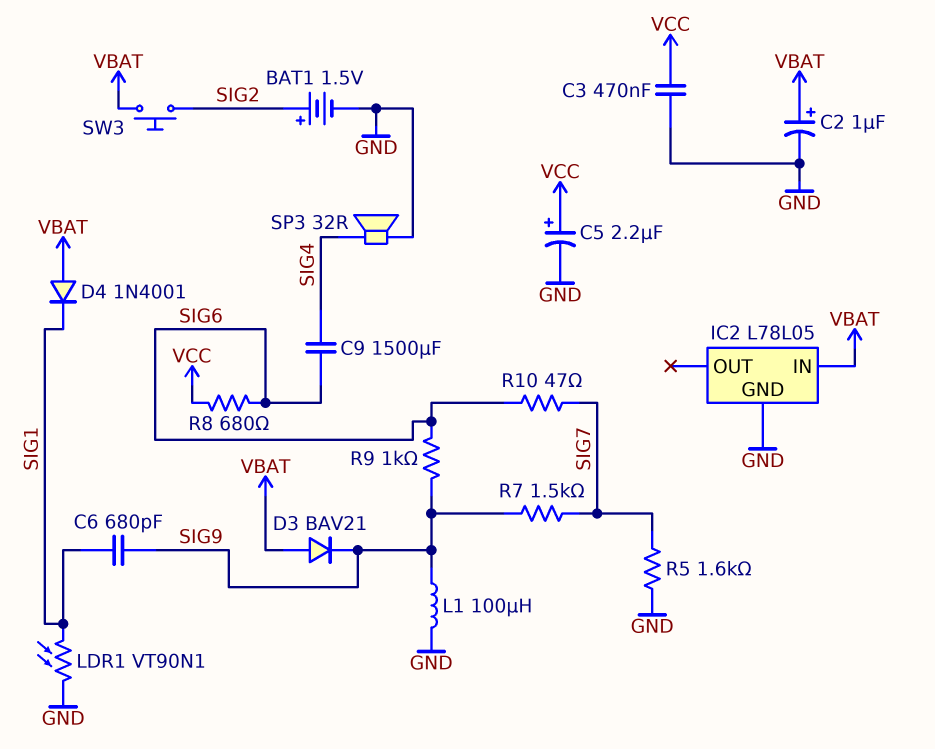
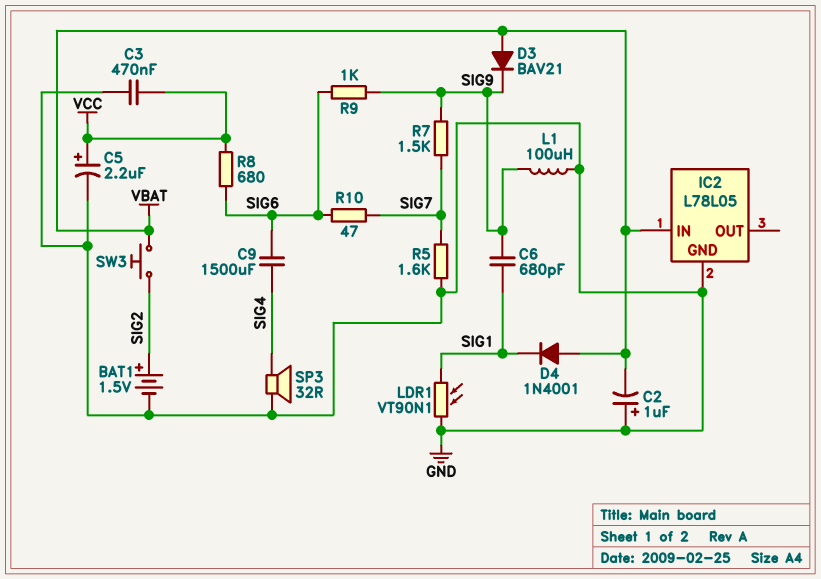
C2: 1uF (plus VBAT, minus GND) -> 1uF (plus GND, minus VBAT)

